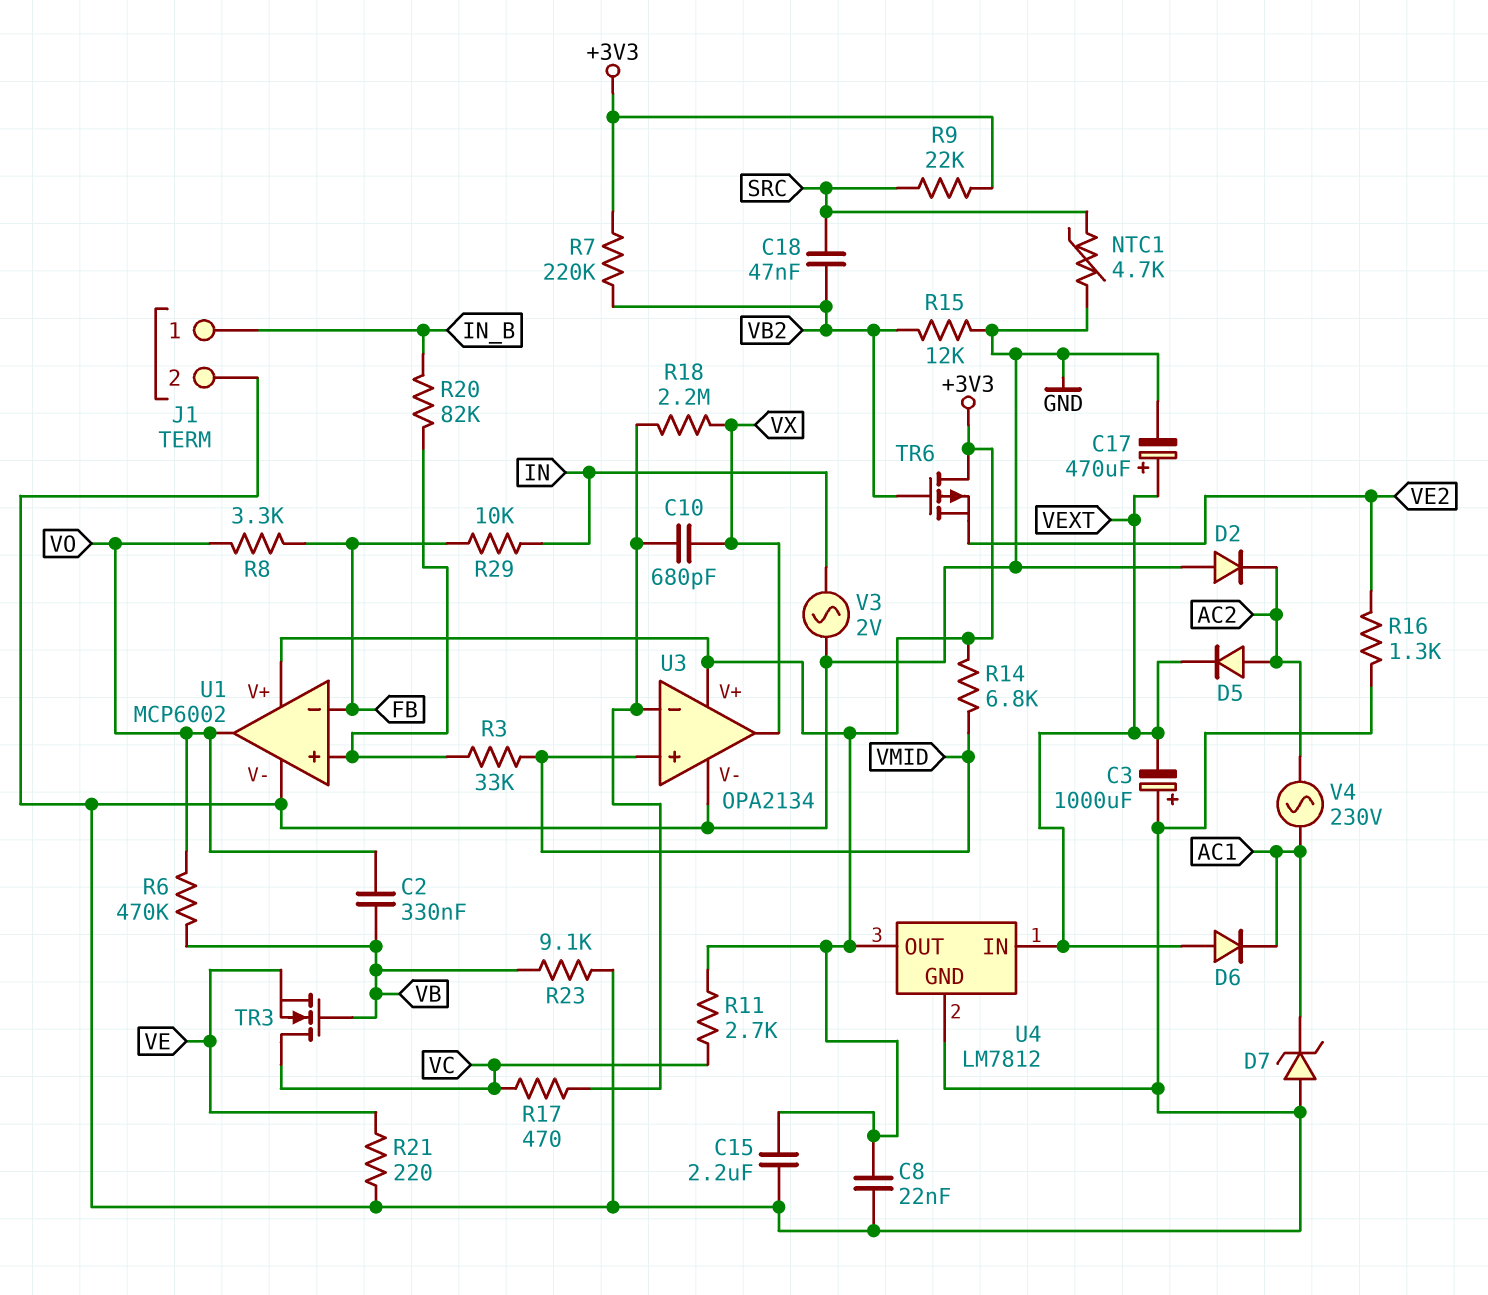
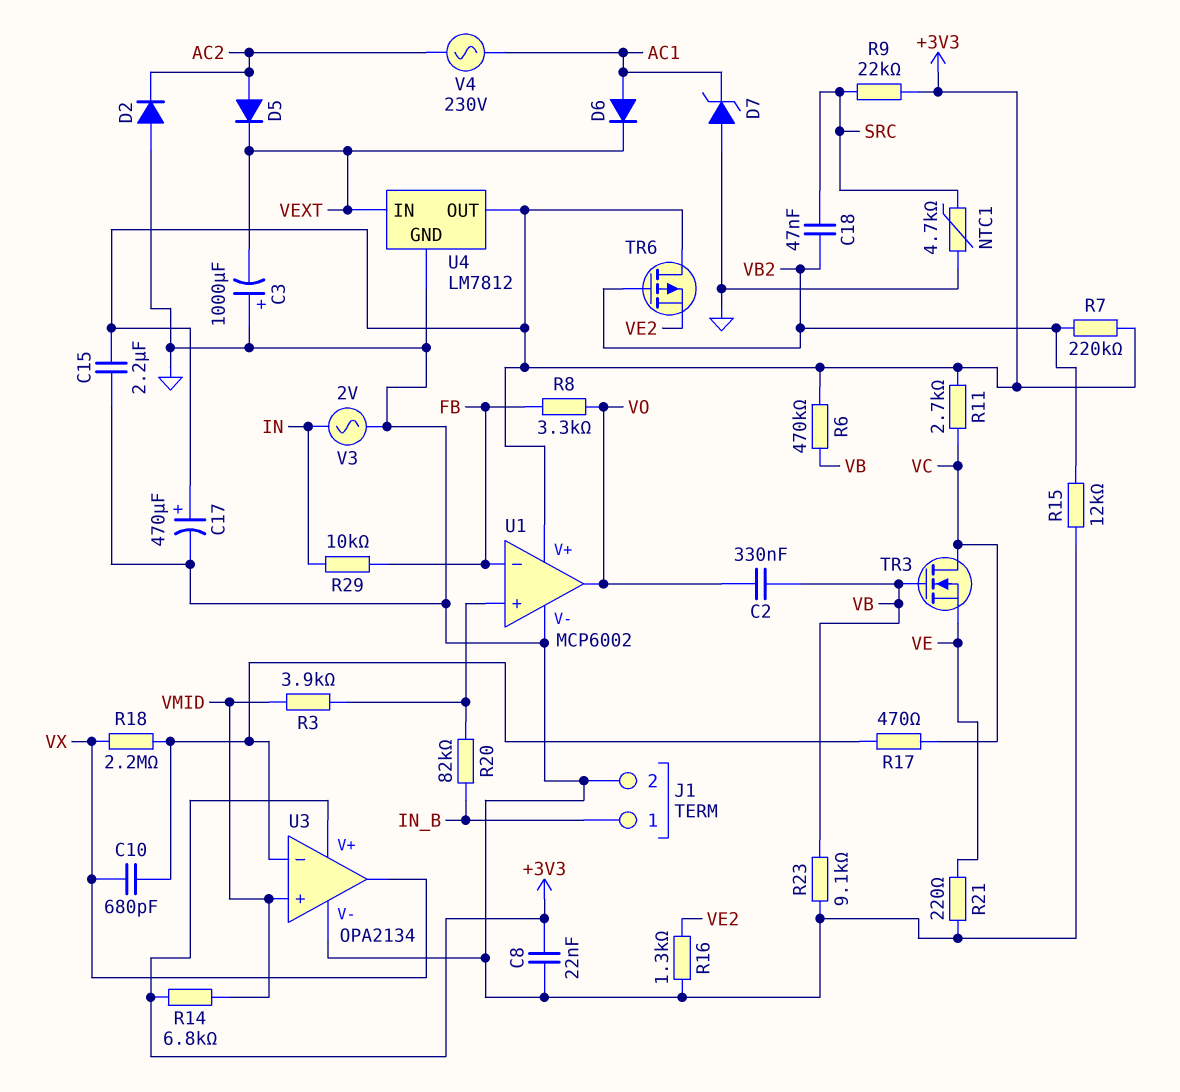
C17: 470uF (plus VEXT, minus GND) -> 470uF (plus +3V3, minus GND)
D6: diode (A VEXT, K AC1) -> diode (A AC1, K VEXT)
R3: 33k (U1/in+, VMID) -> 3.9k (U1/in+, VMID)
R6: 470k (VB, VO) -> 470k (+3V3, VB)

